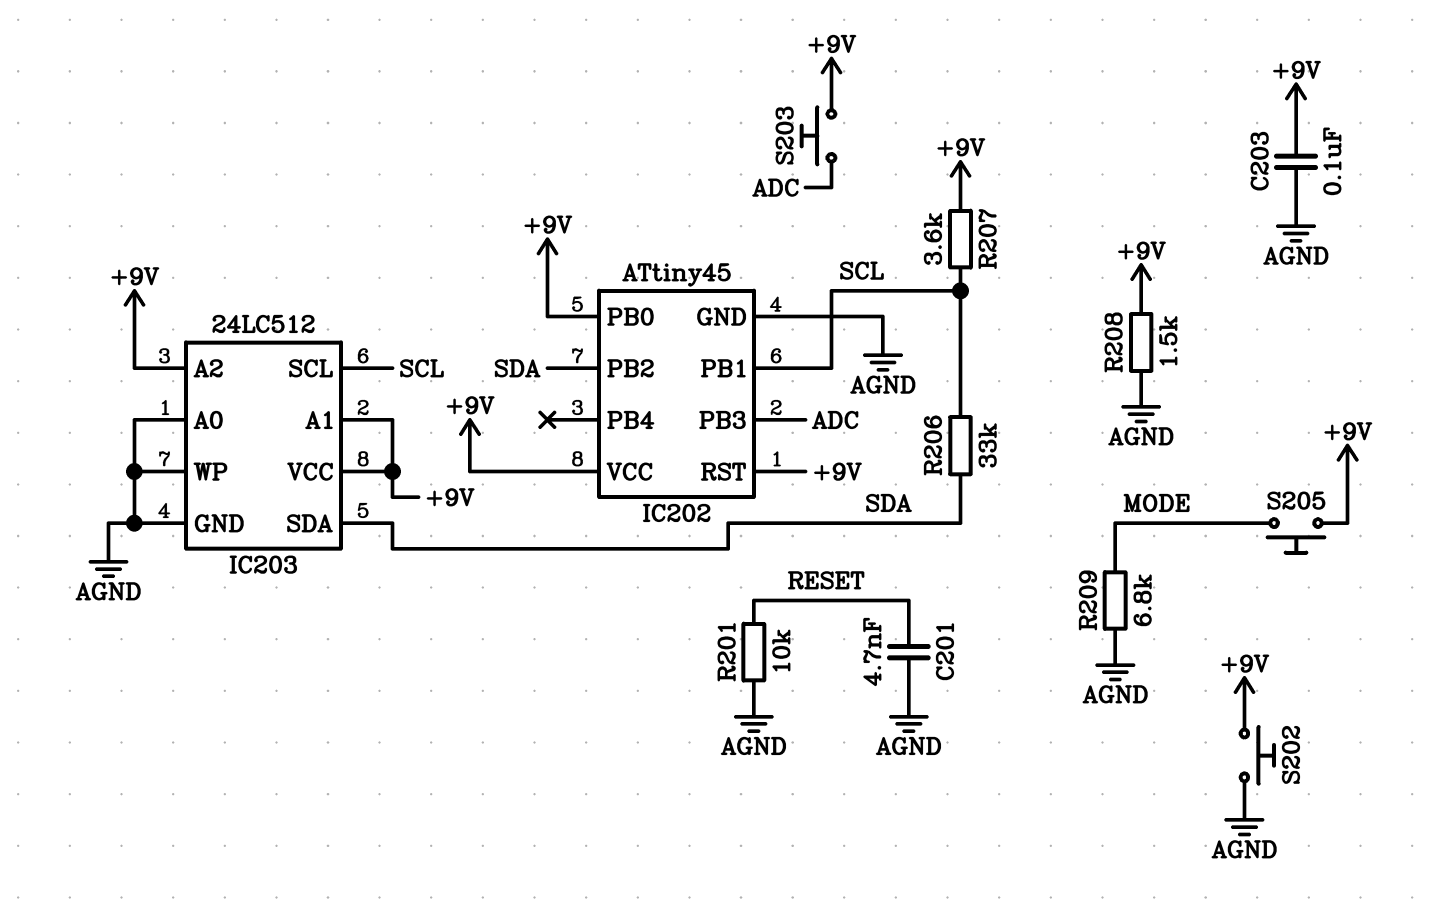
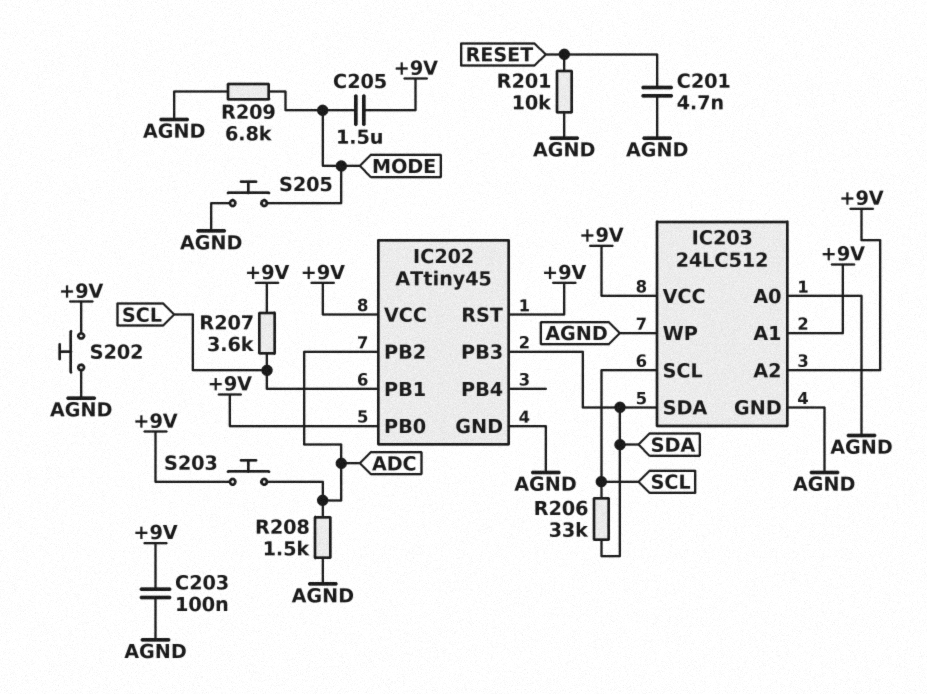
C205: none -> 1.5uF (+9V, MODE)
IC202 pin PB2: SDA -> ADC
IC202 pin PB3: ADC -> SDA
R208: 1.5k (+9V, AGND) -> 1.5k (ADC, AGND)
S205: button (+9V, MODE) -> button (AGND, MODE)

